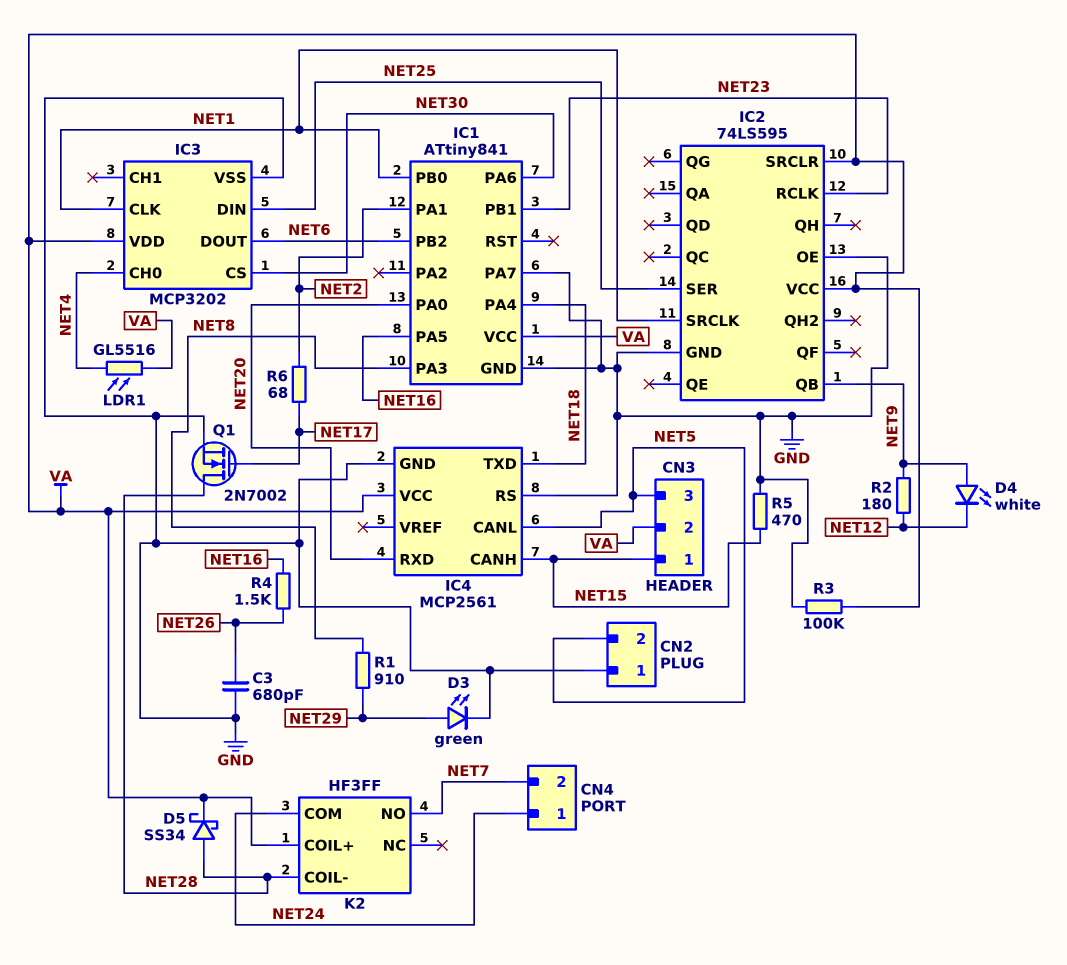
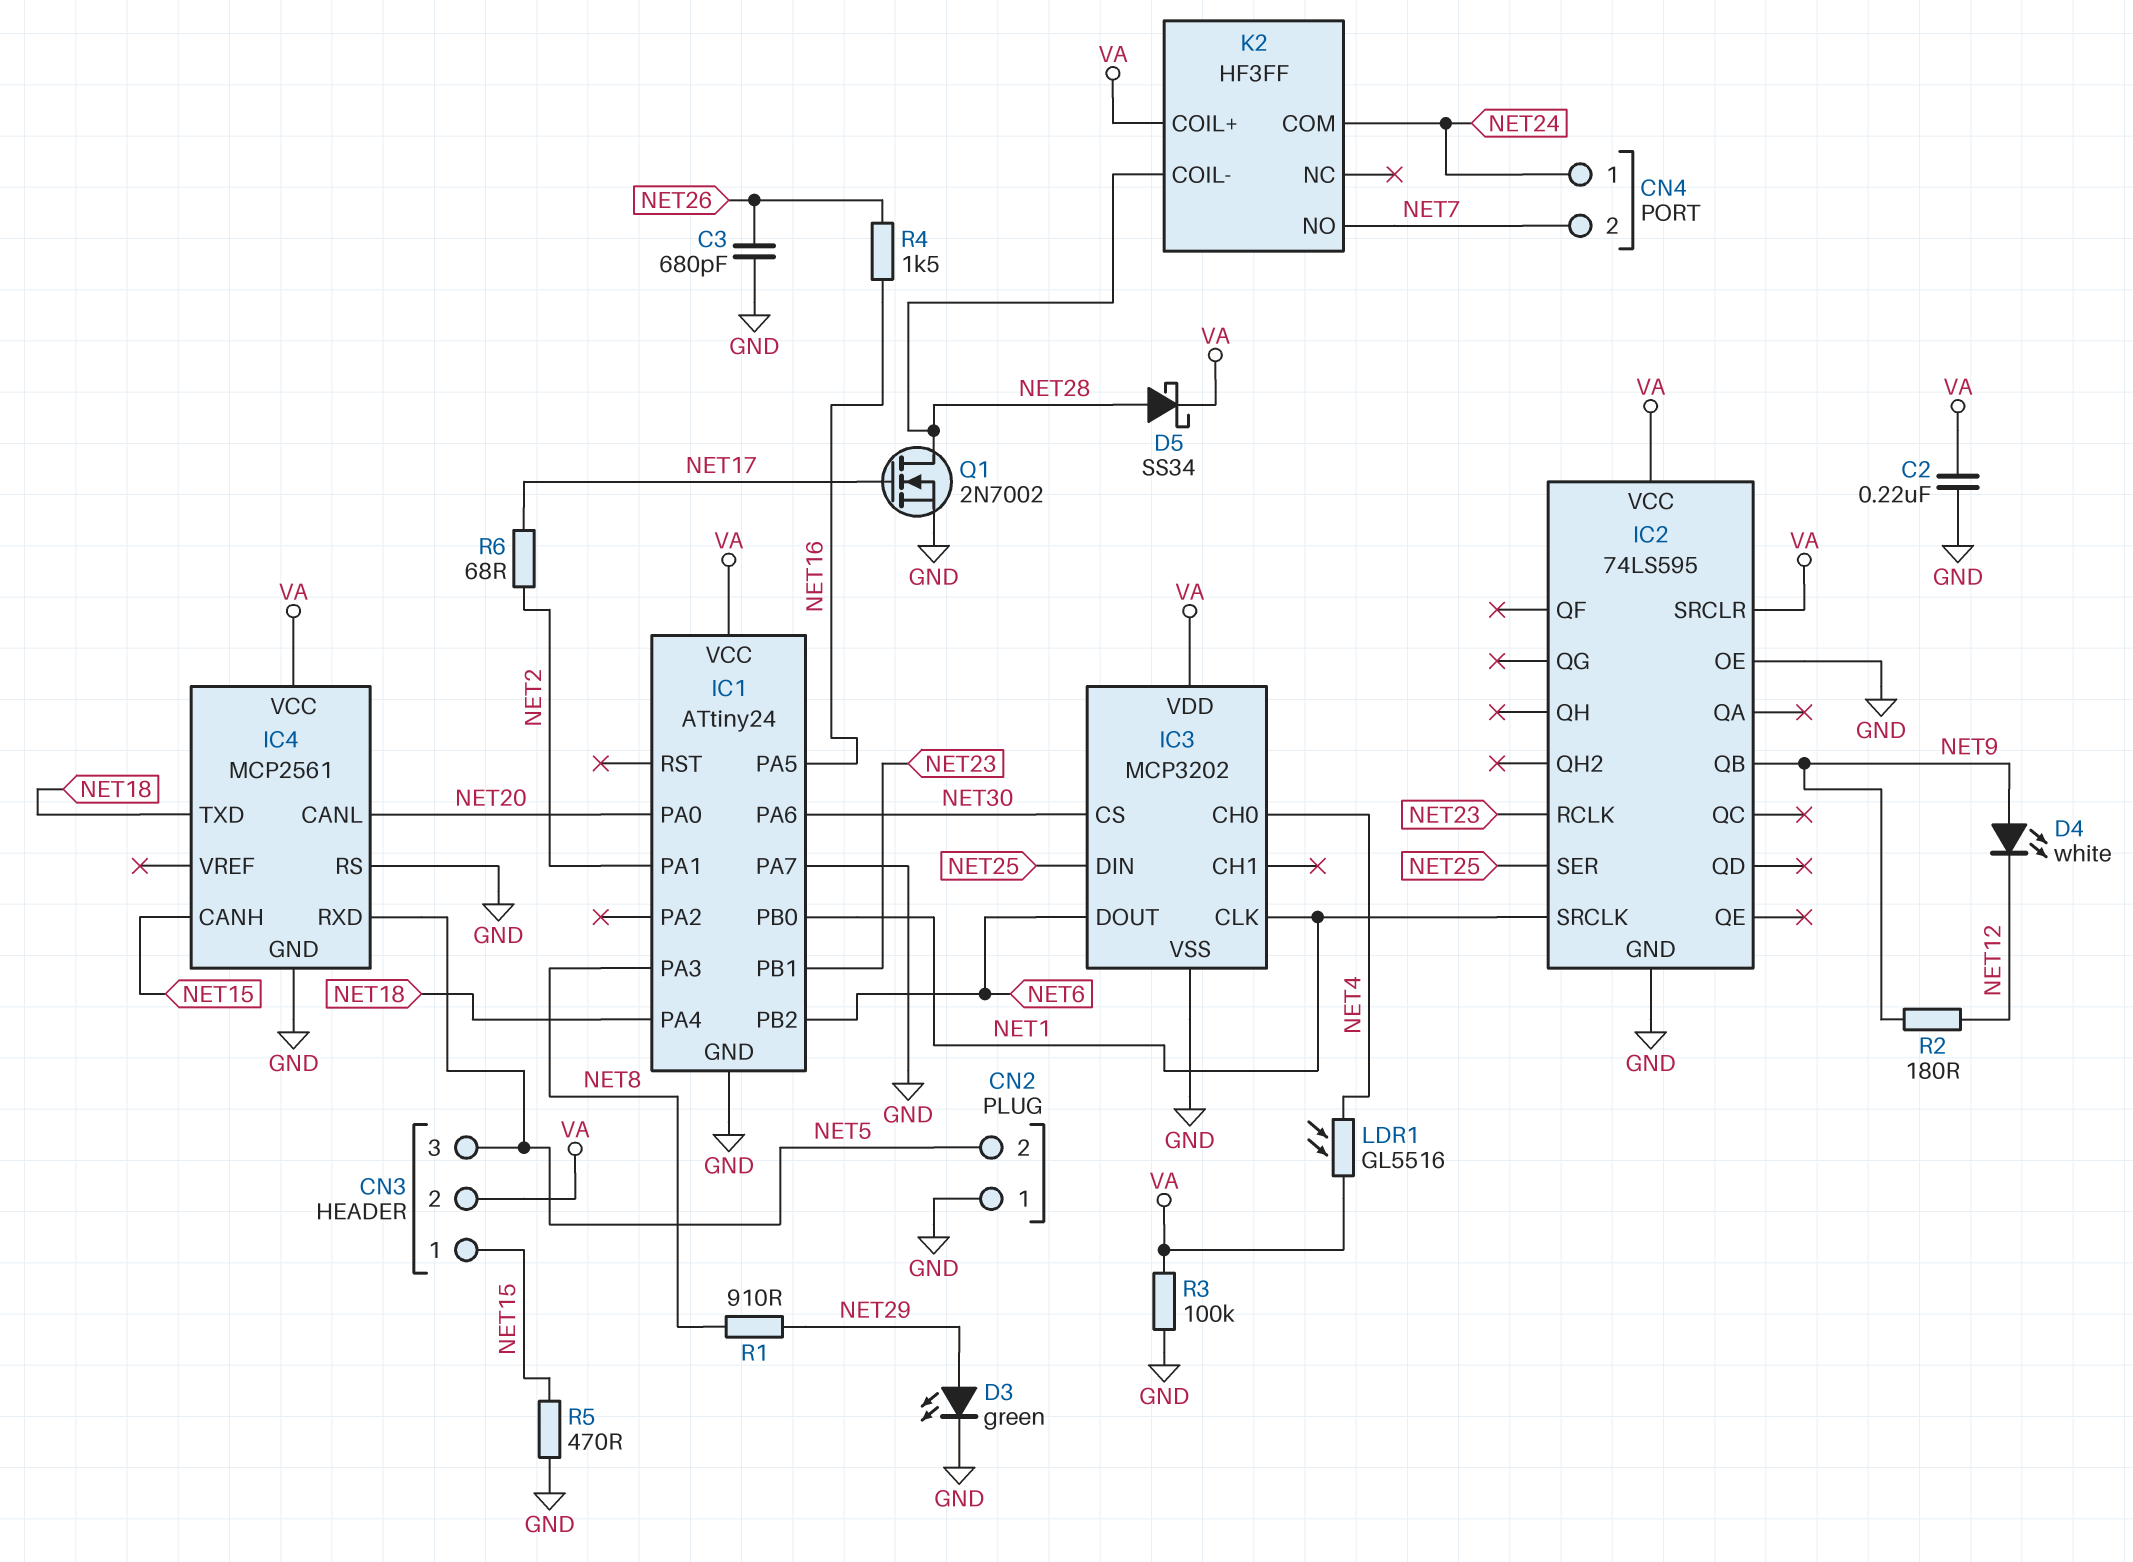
C2: none -> 220nF (GND, VA)
IC1: ATtiny841 -> ATtiny24
IC4 pin CANL: NET5 -> NET20
IC4 pin RXD: NET20 -> NET5

